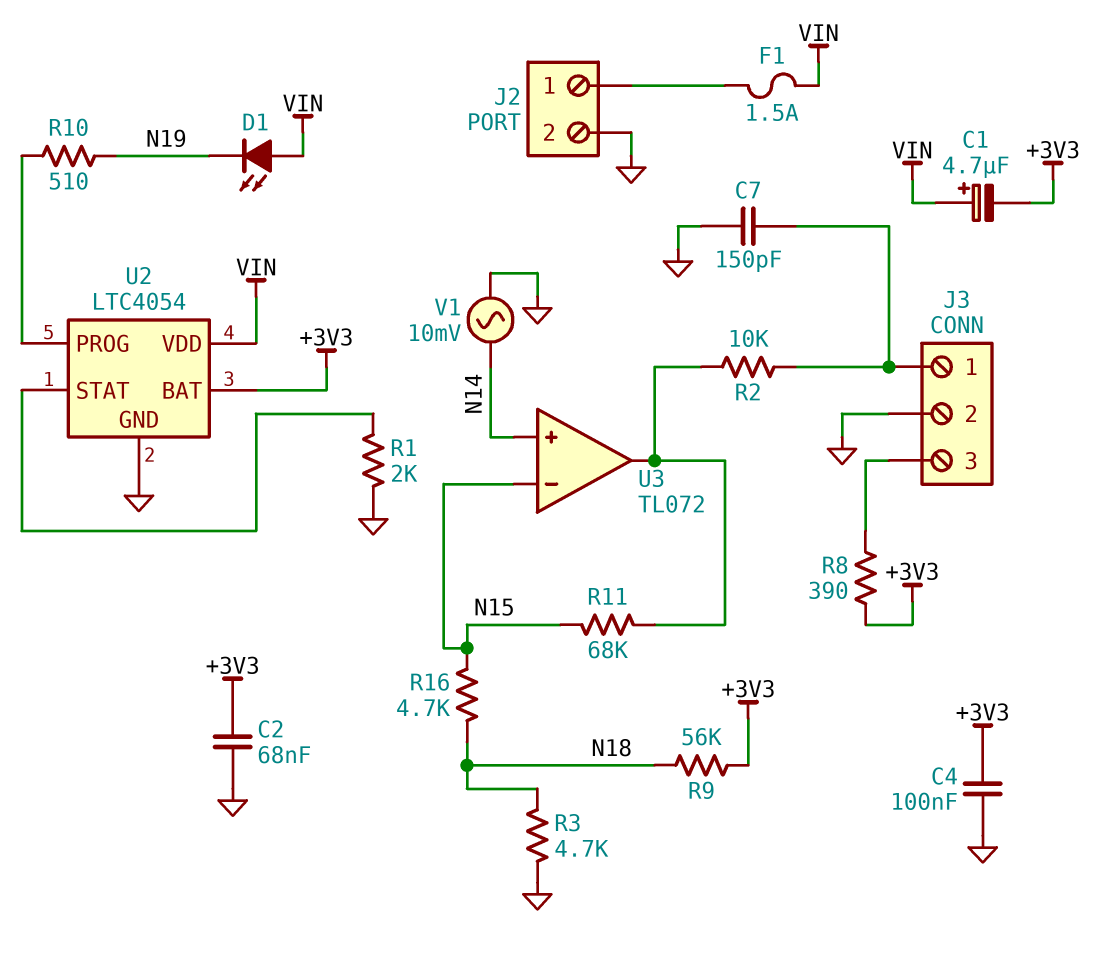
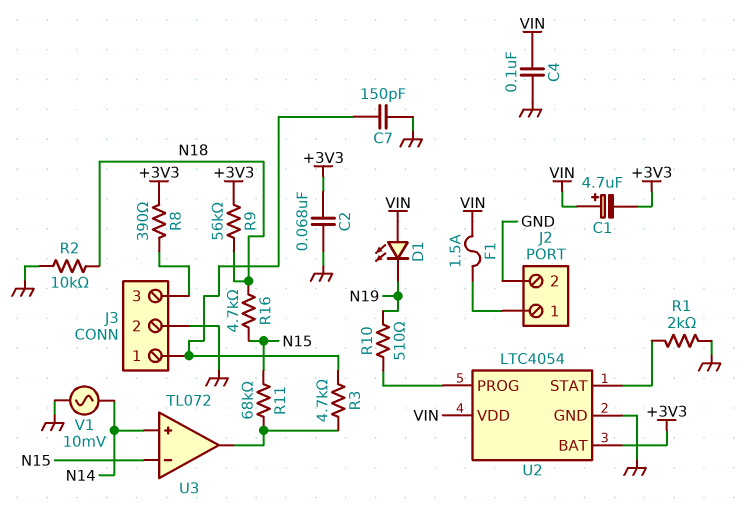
C4: 100nF (+3V3, GND) -> 100nF (GND, VIN)
R2: 10k (J3/1, U3/out) -> 10k (GND, N18)
R3: 4.7k (GND, N18) -> 4.7k (J3/1, U3/out)

